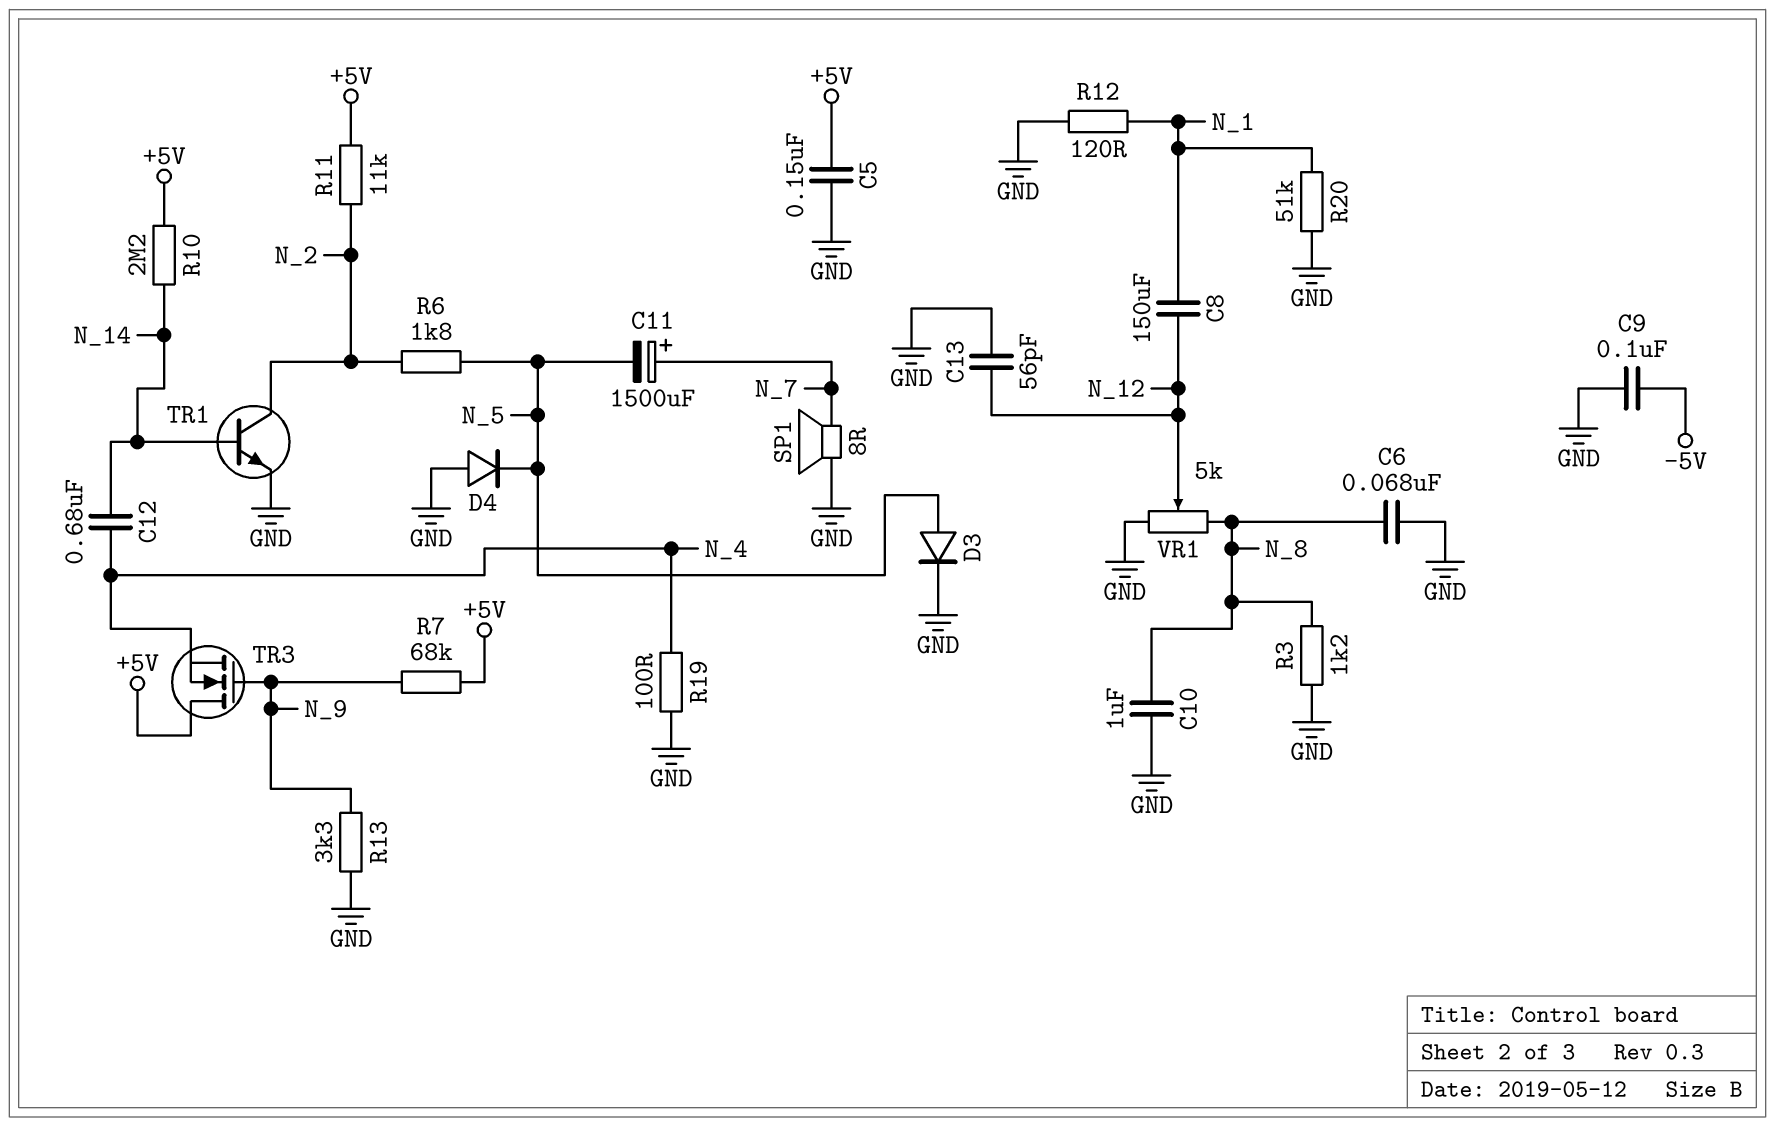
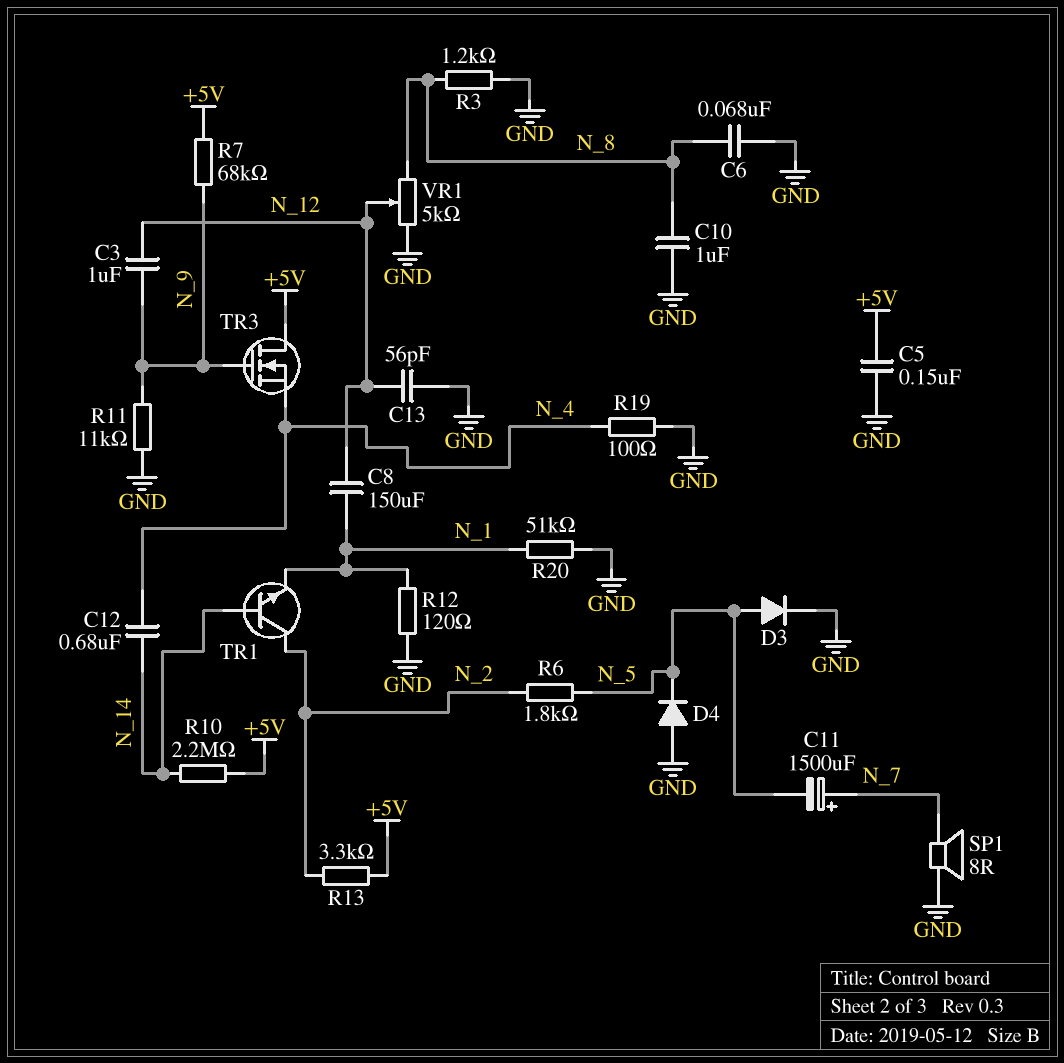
C3: none -> 1uF (N_9, N_12)
C9: 100nF (-5V, GND) -> none
R11: 11k (+5V, N_2) -> 11k (GND, N_9)
R13: 3.3k (GND, N_9) -> 3.3k (+5V, N_2)
TR1: NPN (B N_14, C N_2, E GND) -> NPN (B N_14, C N_2, E N_1)

